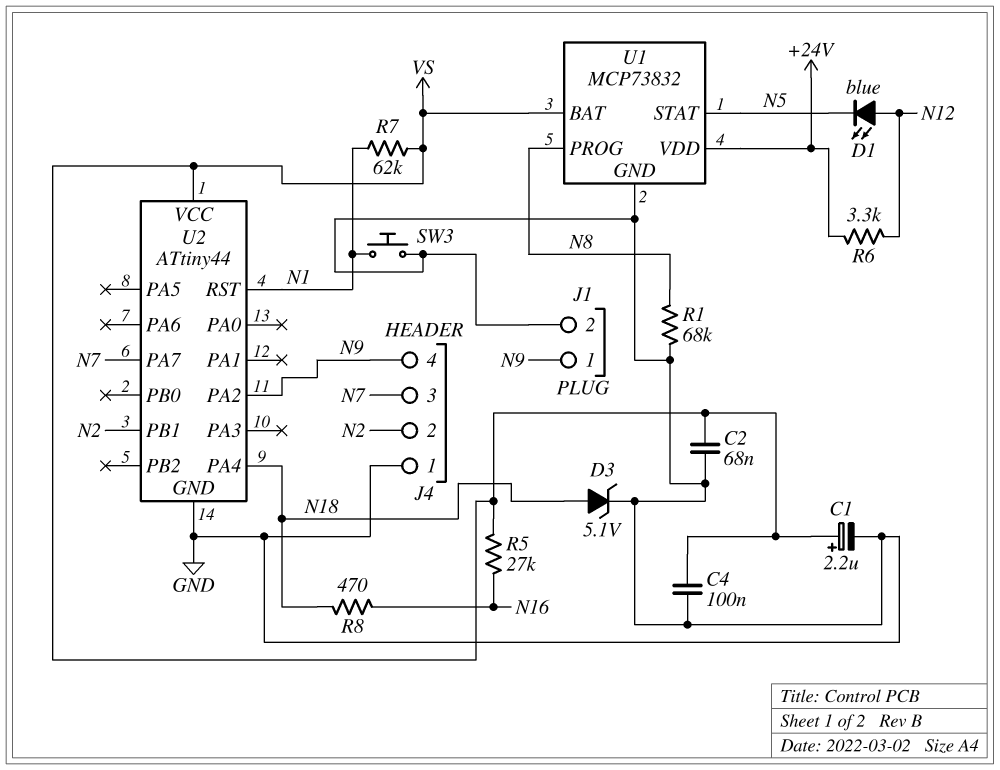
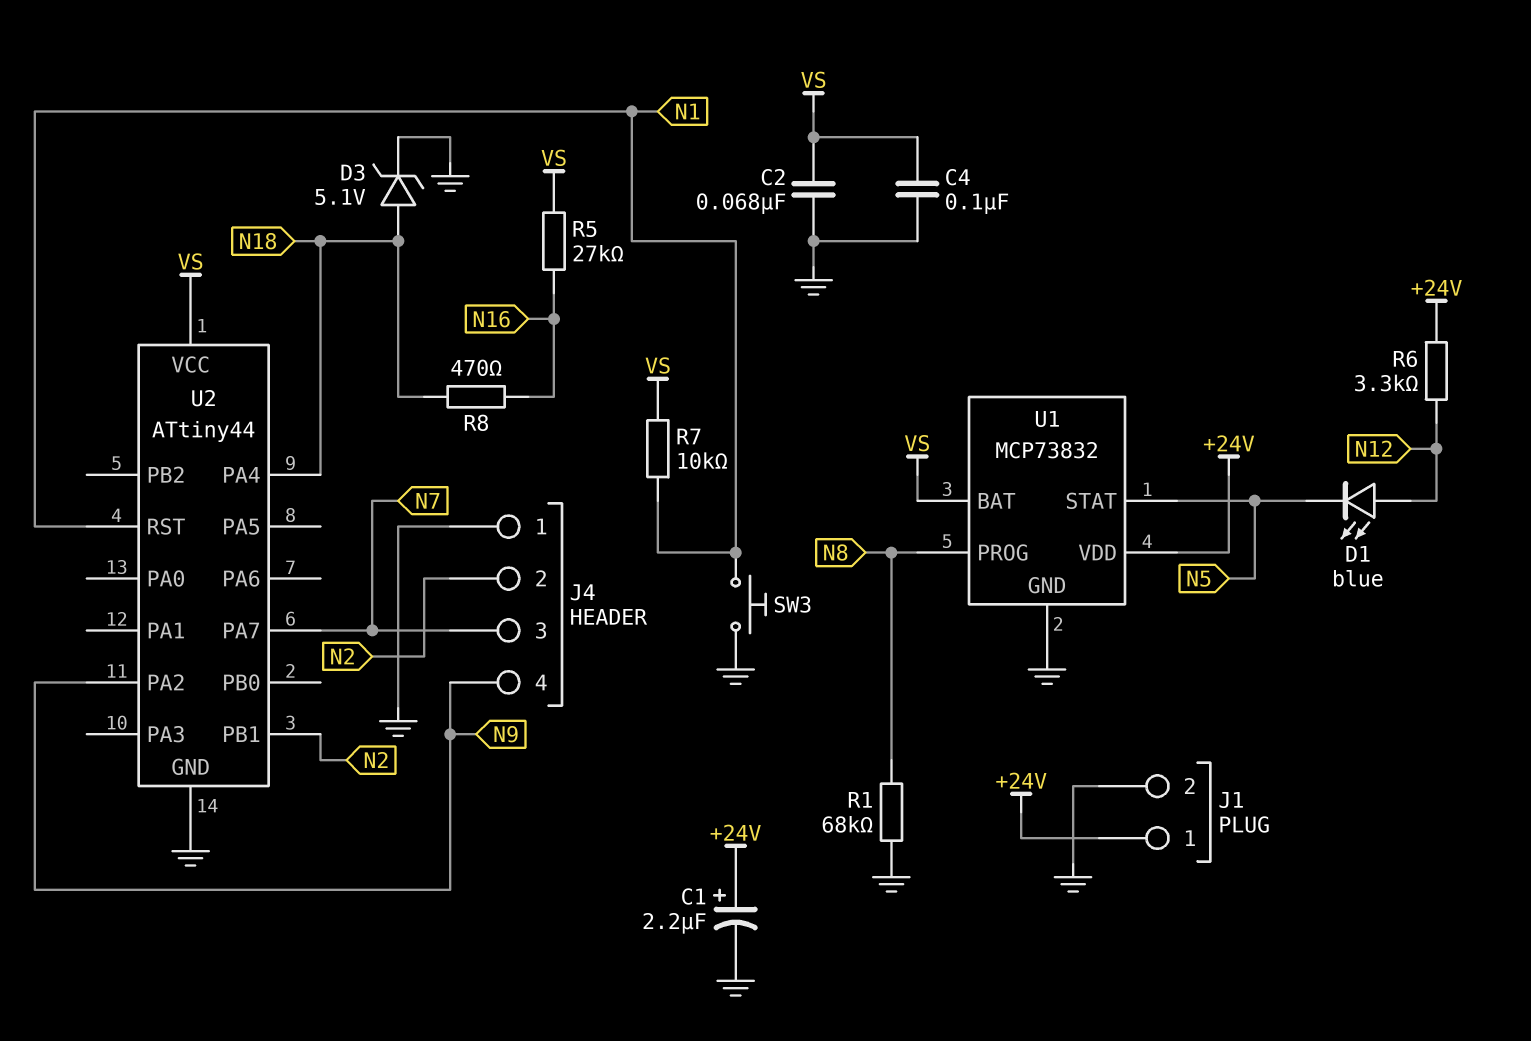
C1: 2.2uF (plus VS, minus GND) -> 2.2uF (plus +24V, minus GND)
J1 pin 1: N9 -> +24V
R7: 62k (N1, VS) -> 10k (N1, VS)

